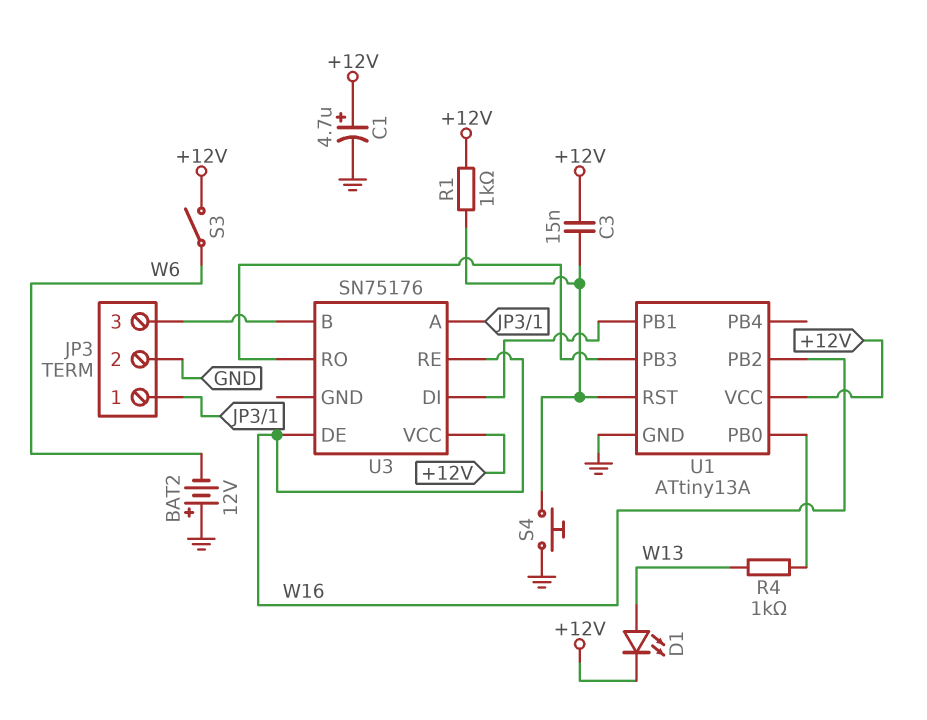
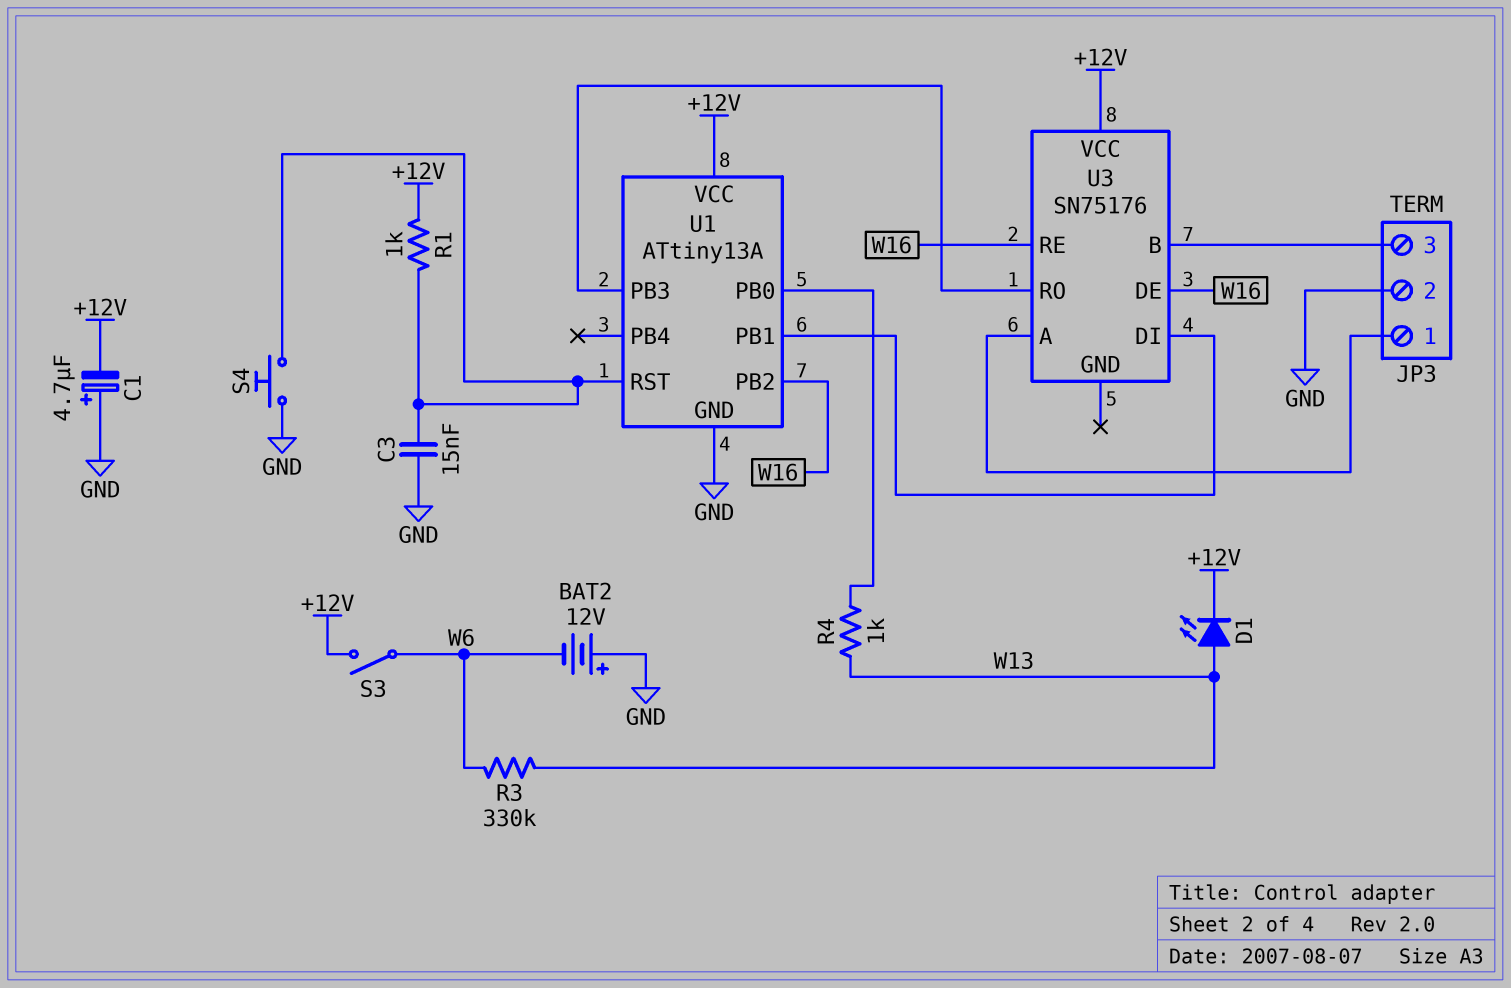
C1: 4.7uF (plus +12V, minus GND) -> 4.7uF (plus GND, minus +12V)
C3: 15nF (+12V, U1/RST) -> 15nF (GND, U1/RST)
R3: none -> 330k (W6, W13)

